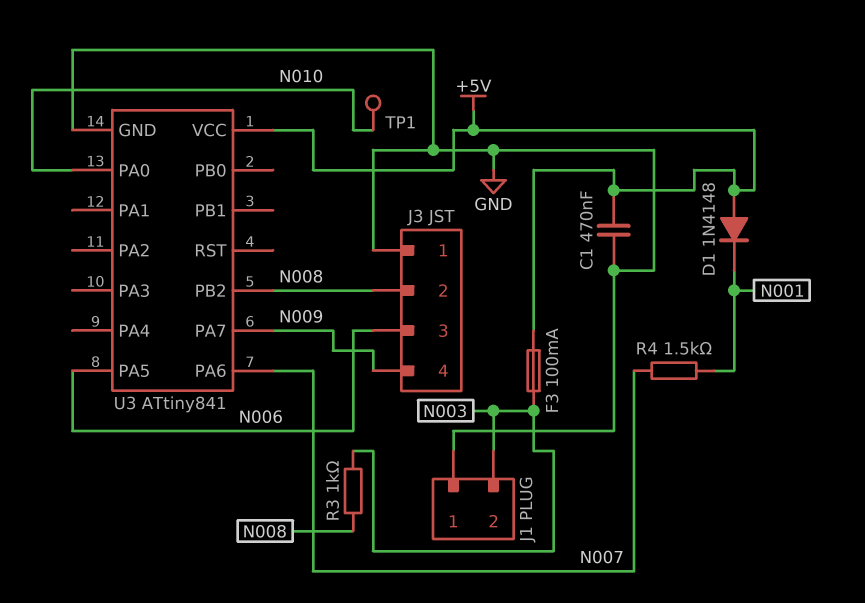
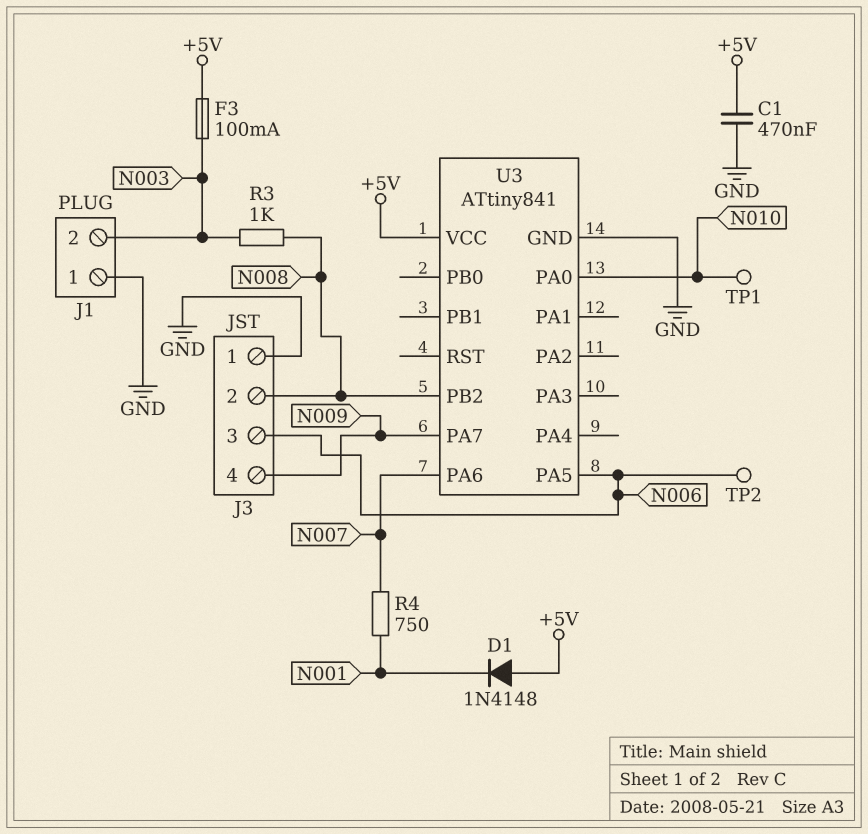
R4: 1.5k (N001, N007) -> 750 (N001, N007)
TP2: none -> test point (N006)

